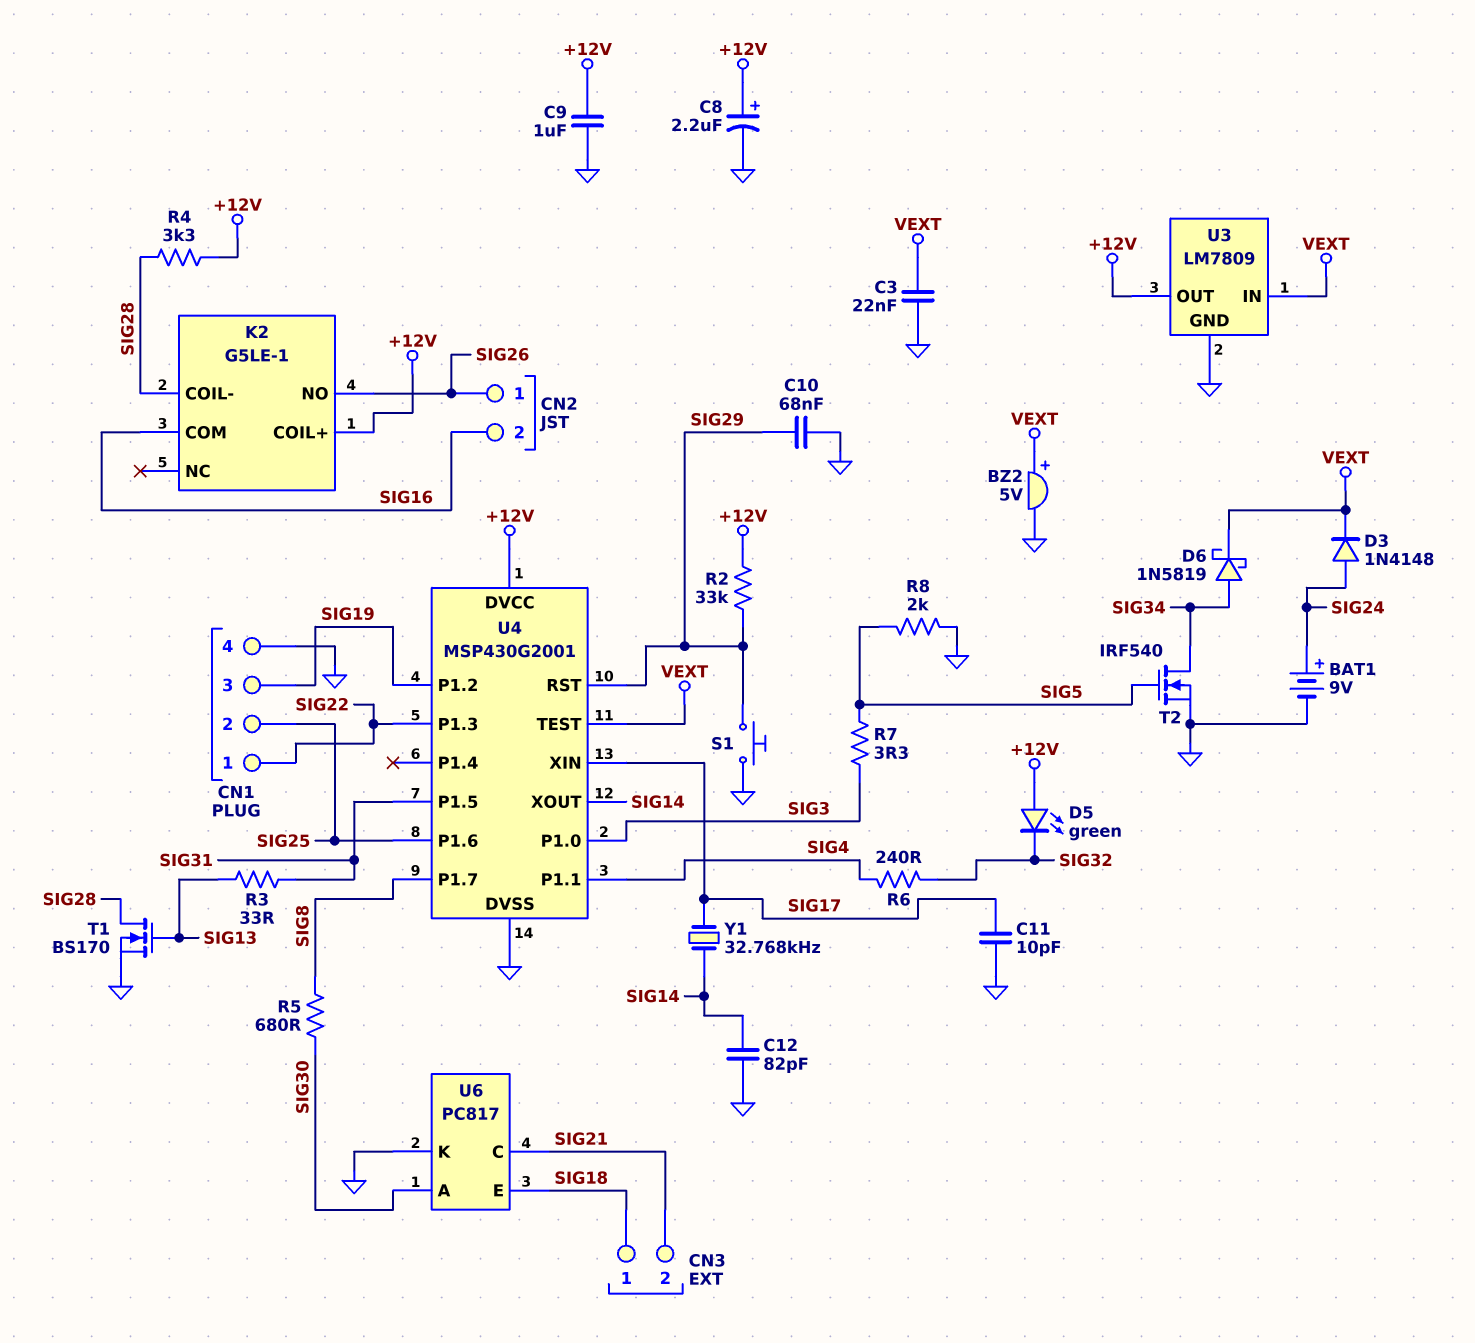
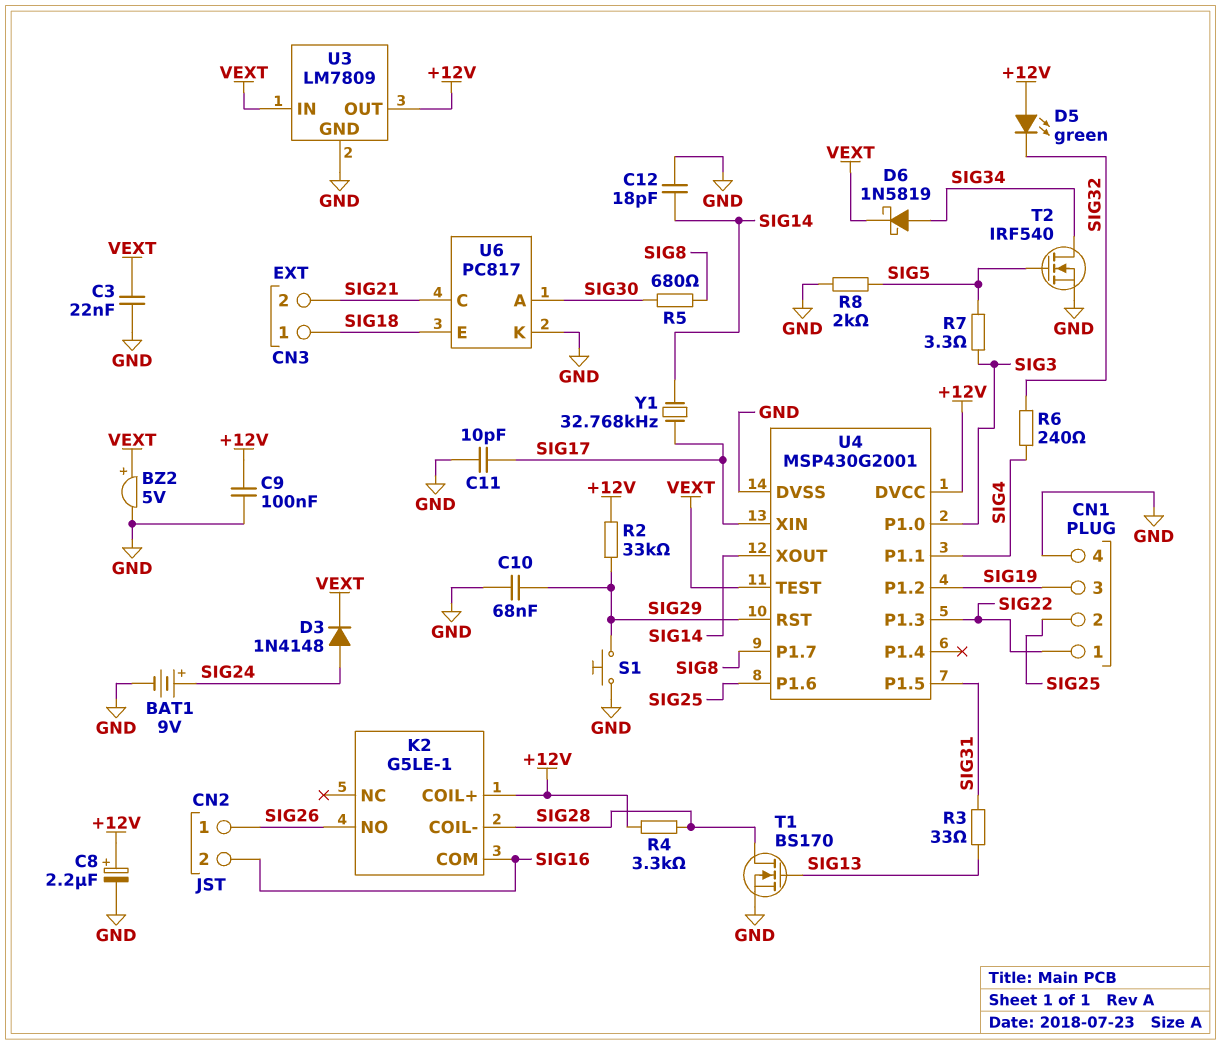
C9: 1uF (+12V, GND) -> 100nF (+12V, GND)
C12: 82pF (GND, SIG14) -> 18pF (GND, SIG14)

